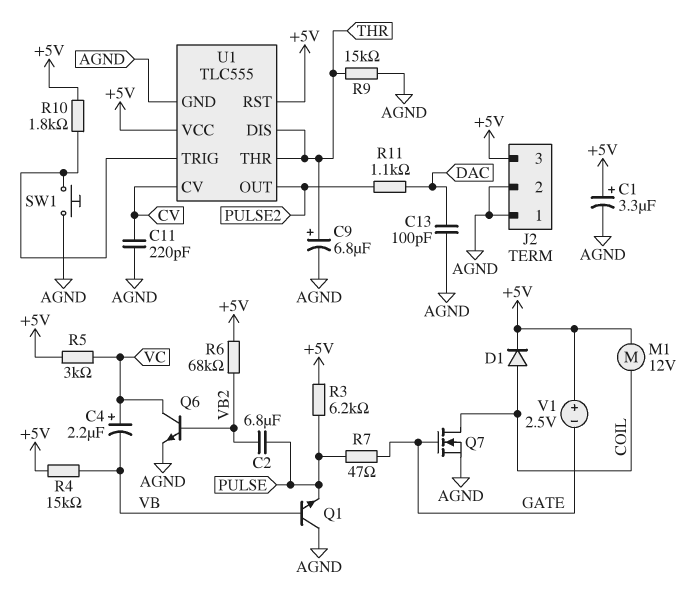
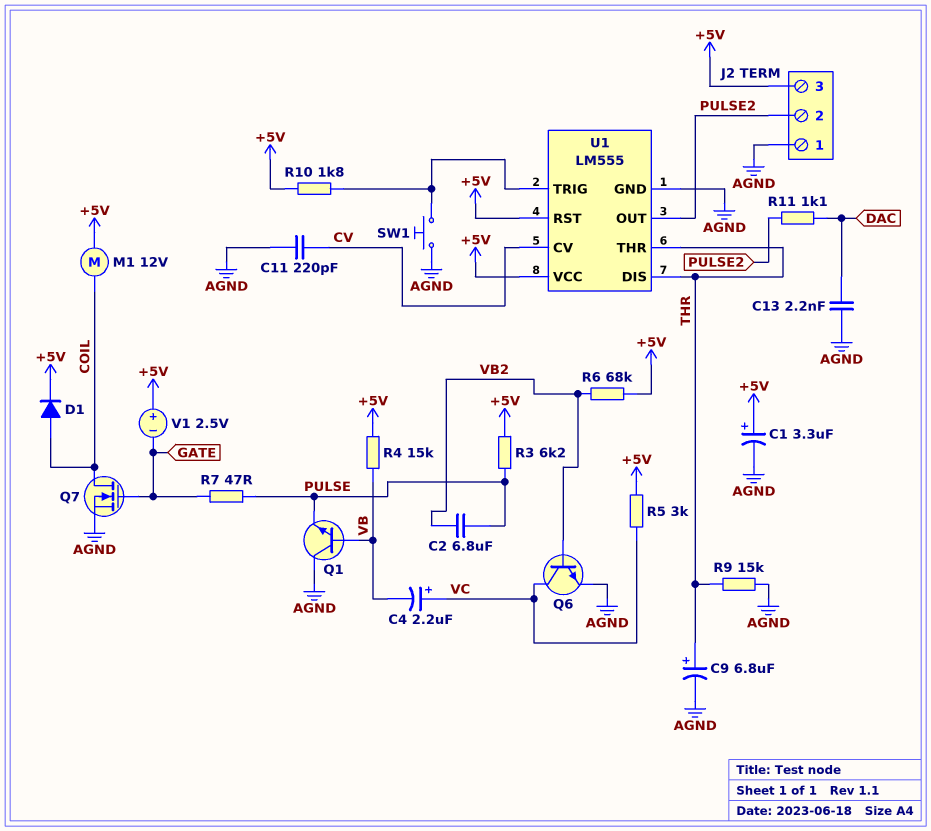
C13: 100pF (AGND, DAC) -> 2.2nF (AGND, DAC)
J2 pin 2: AGND -> PULSE2
U1: TLC555 -> LM555

